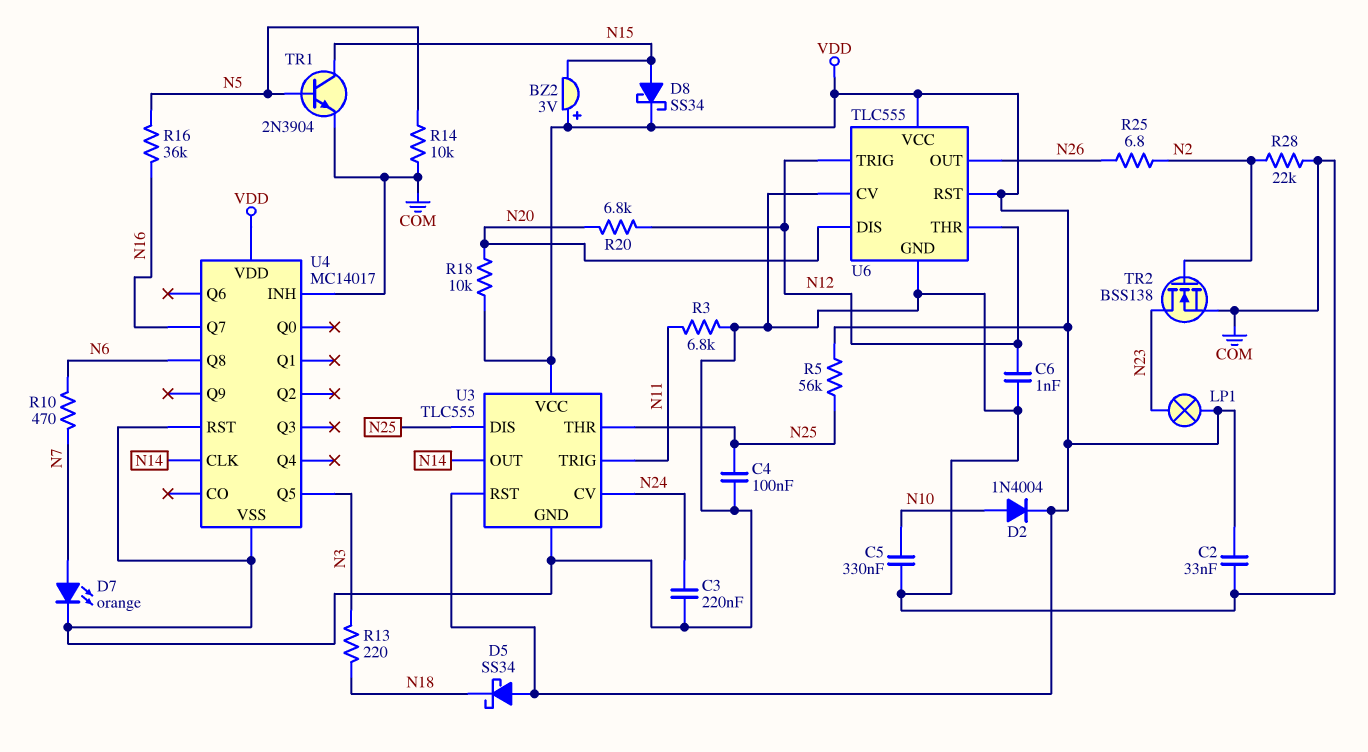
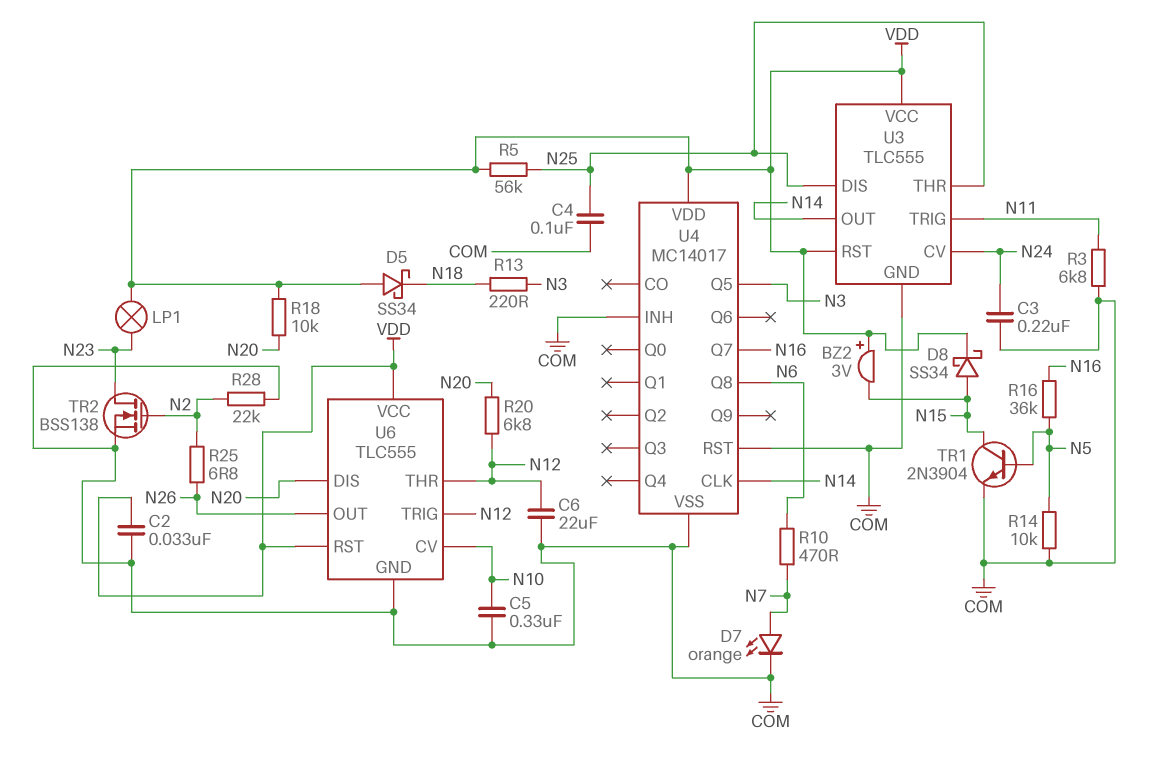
C6: 1nF (COM, N12) -> 22uF (COM, N12)
D2: diode 1N4004 (A N10, K VDD) -> none
U6 pin CV: COM -> N10

